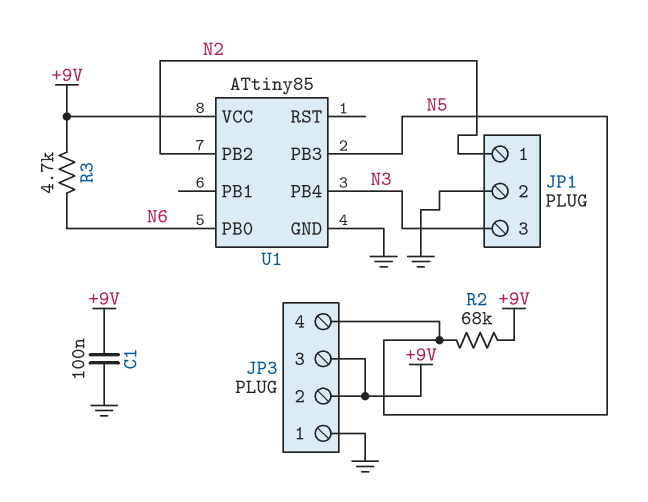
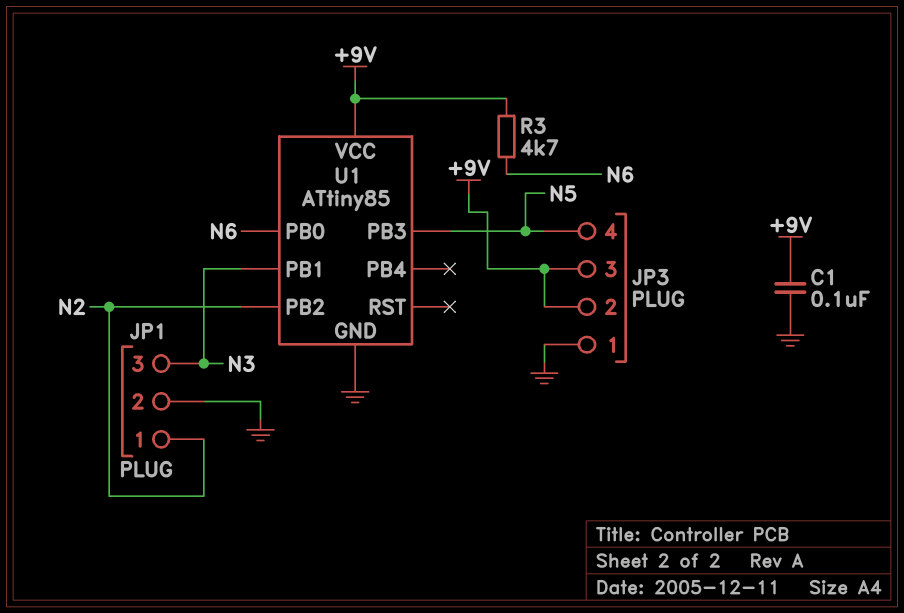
R2: 68k (+9V, N5) -> none
U1 pin PB1: none -> N3
U1 pin PB4: N3 -> none

